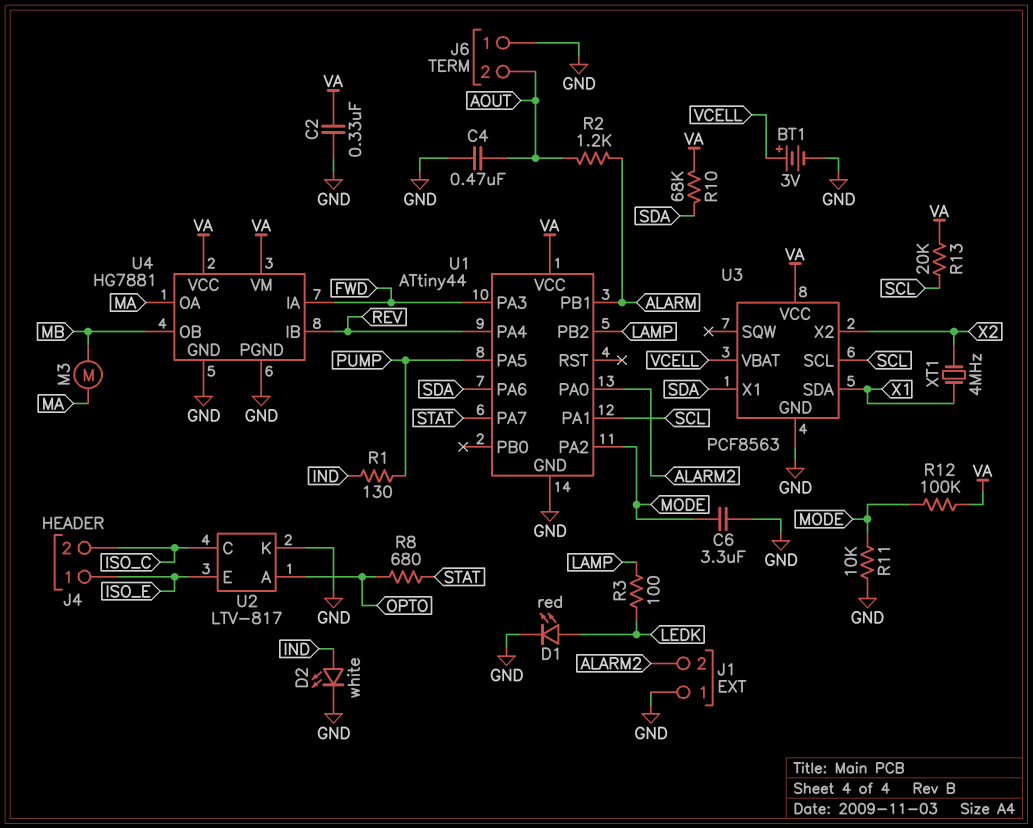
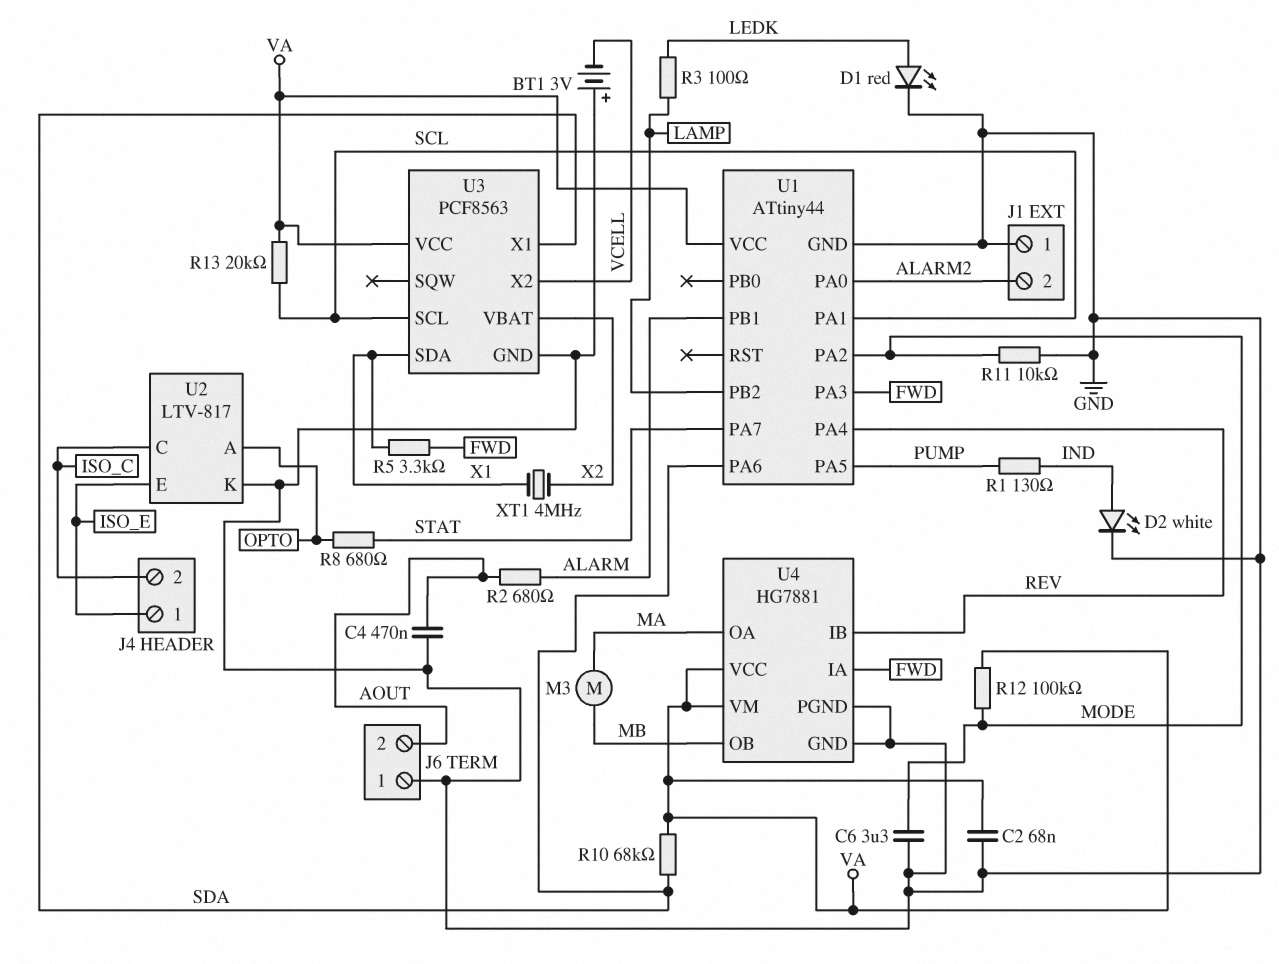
BT1: 3V (plus VCELL, minus GND) -> 3V (plus GND, minus VCELL)
C2: 330nF (GND, VA) -> 68nF (GND, VA)
R2: 1.2k (ALARM, AOUT) -> 680 (ALARM, AOUT)
R5: none -> 3.3k (FWD, X1)
U3 pin VBAT: VCELL -> X2
U3 pin X2: X2 -> VCELL

